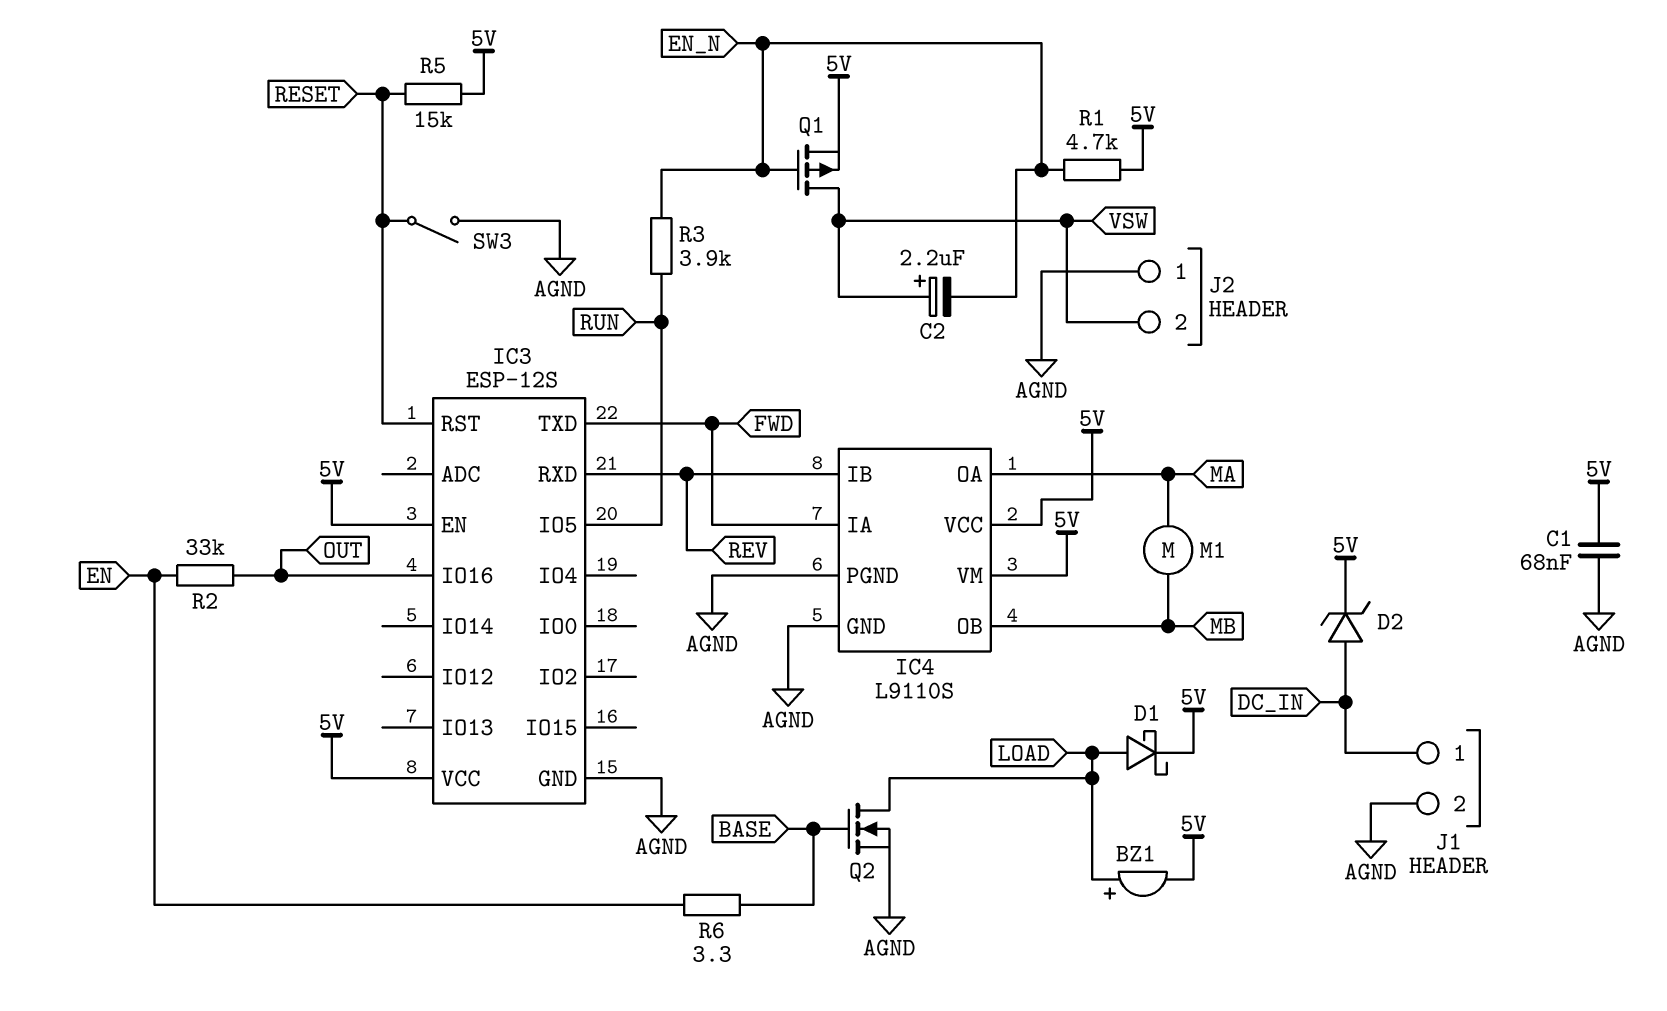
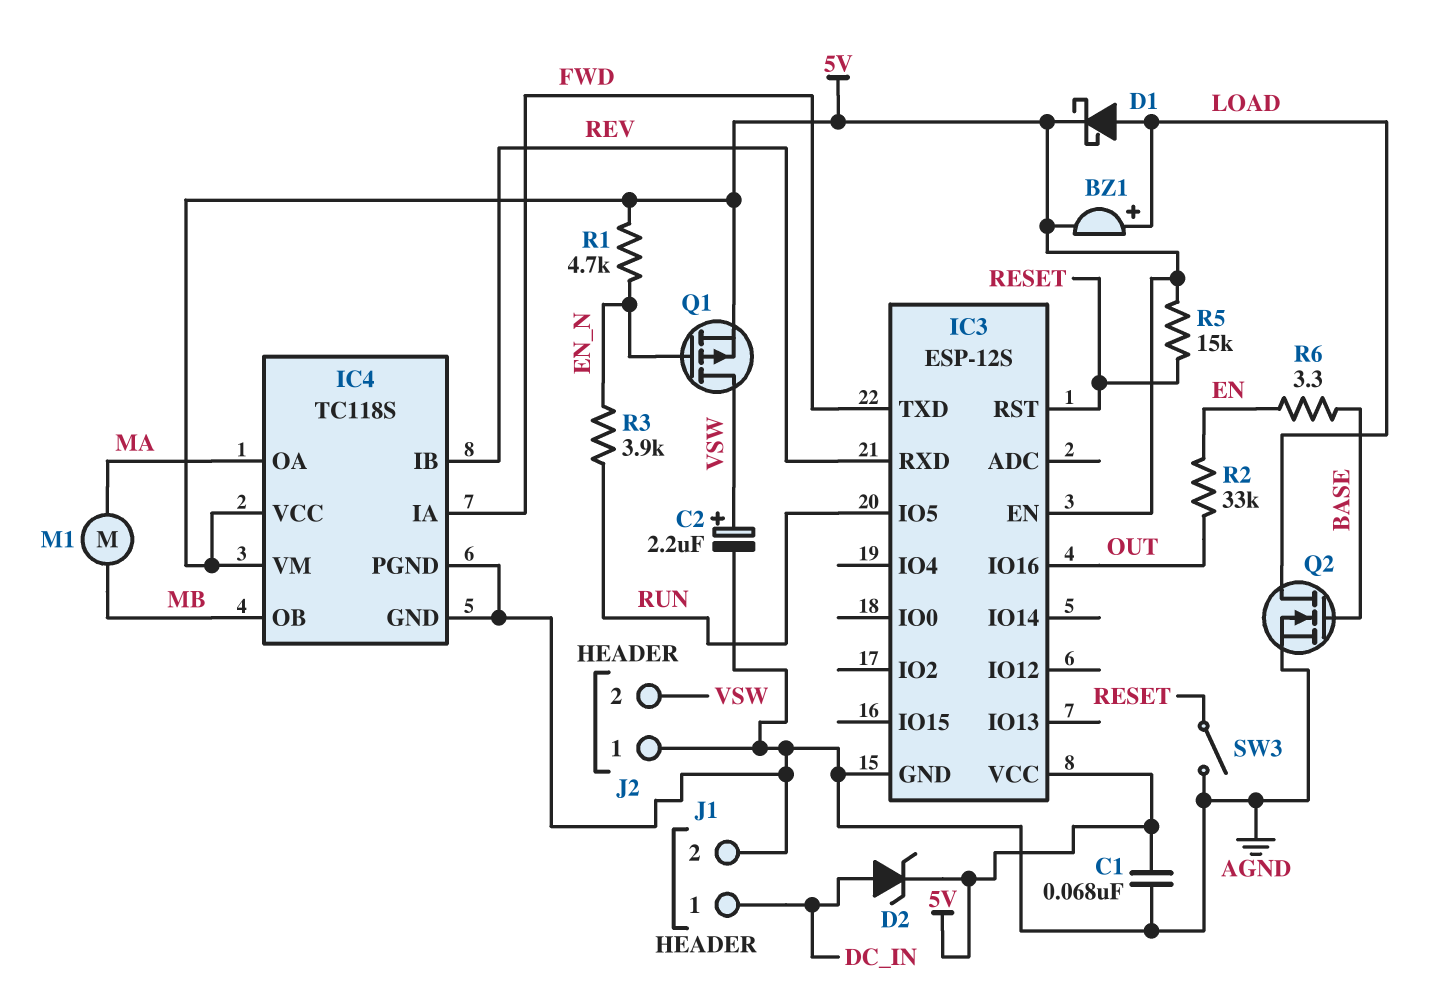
C2: 2.2uF (plus VSW, minus EN_N) -> 2.2uF (plus VSW, minus AGND)
IC4: L9110S -> TC118S

